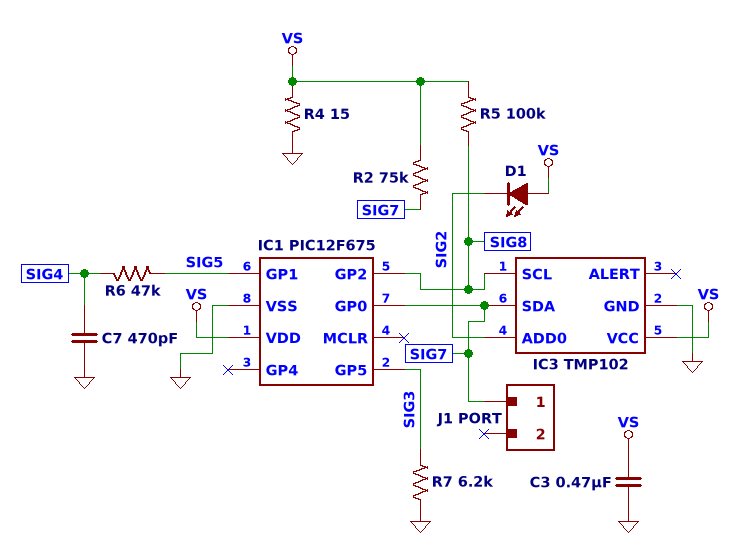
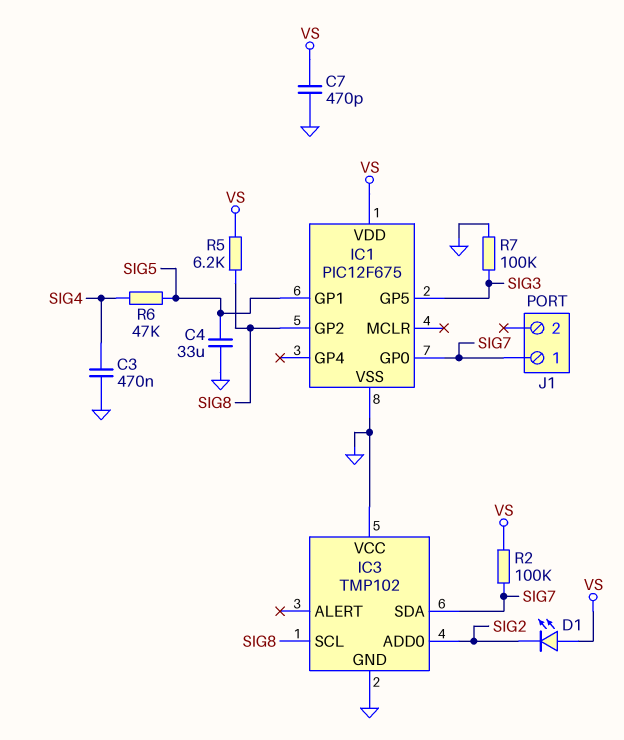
C3: 470nF (GND, VS) -> 470nF (GND, SIG4)
C4: none -> 33uF (GND, SIG5)
C7: 470pF (GND, SIG4) -> 470pF (GND, VS)
IC3 pin VCC: VS -> GND
R2: 75k (SIG7, VS) -> 100k (SIG7, VS)
R4: 15 (GND, VS) -> none
R5: 100k (SIG8, VS) -> 6.2k (SIG8, VS)
R7: 6.2k (GND, SIG3) -> 100k (GND, SIG3)

